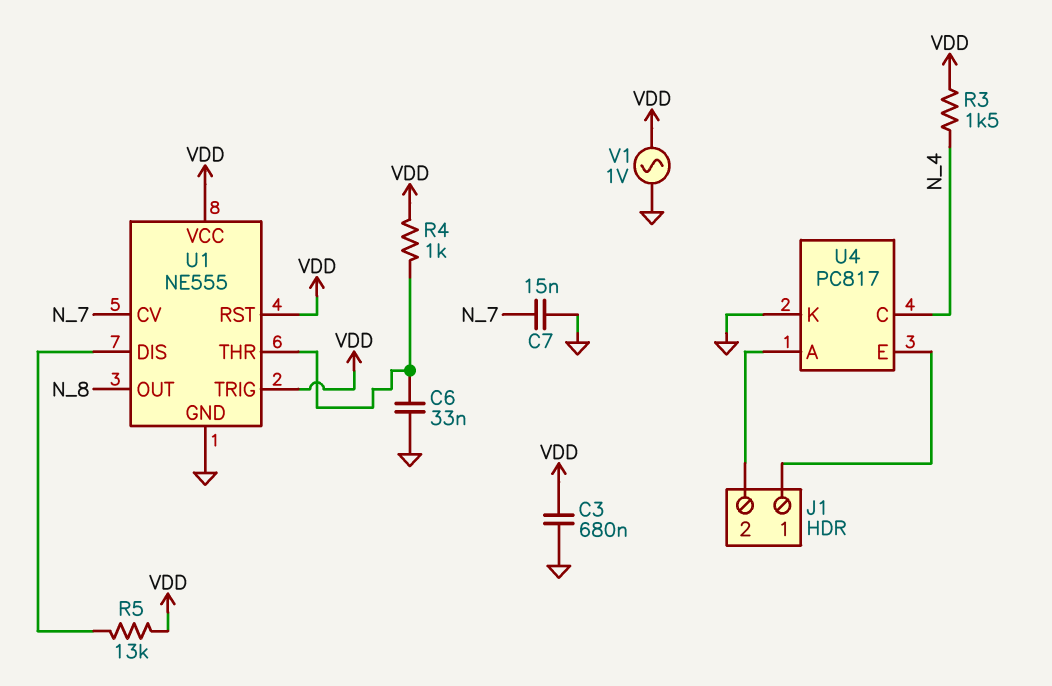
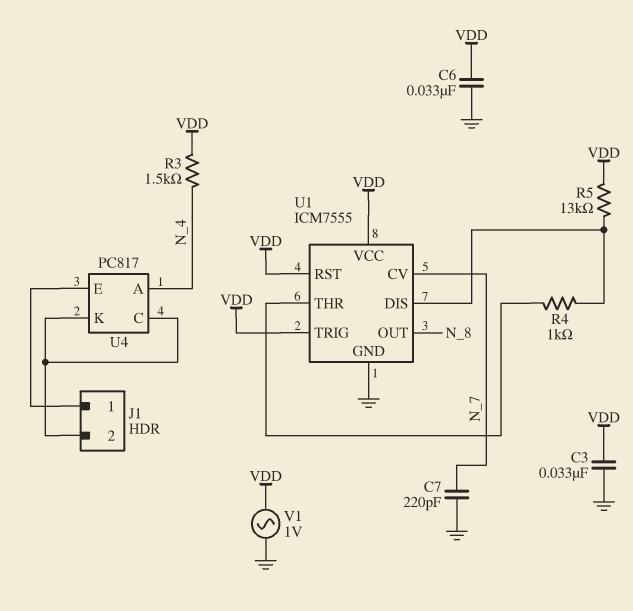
C3: 680nF (GND, VDD) -> 33nF (GND, VDD)
C6: 33nF (GND, U1/THR) -> 33nF (GND, VDD)
C7: 15nF (GND, N_7) -> 220pF (GND, N_7)
R4: 1k (U1/THR, VDD) -> 1k (U1/DIS, U1/THR)
U1: NE555 -> ICM7555
U4 pin A: J1/2 -> N_4
U4 pin C: N_4 -> J1/2
U4 pin K: GND -> J1/2

